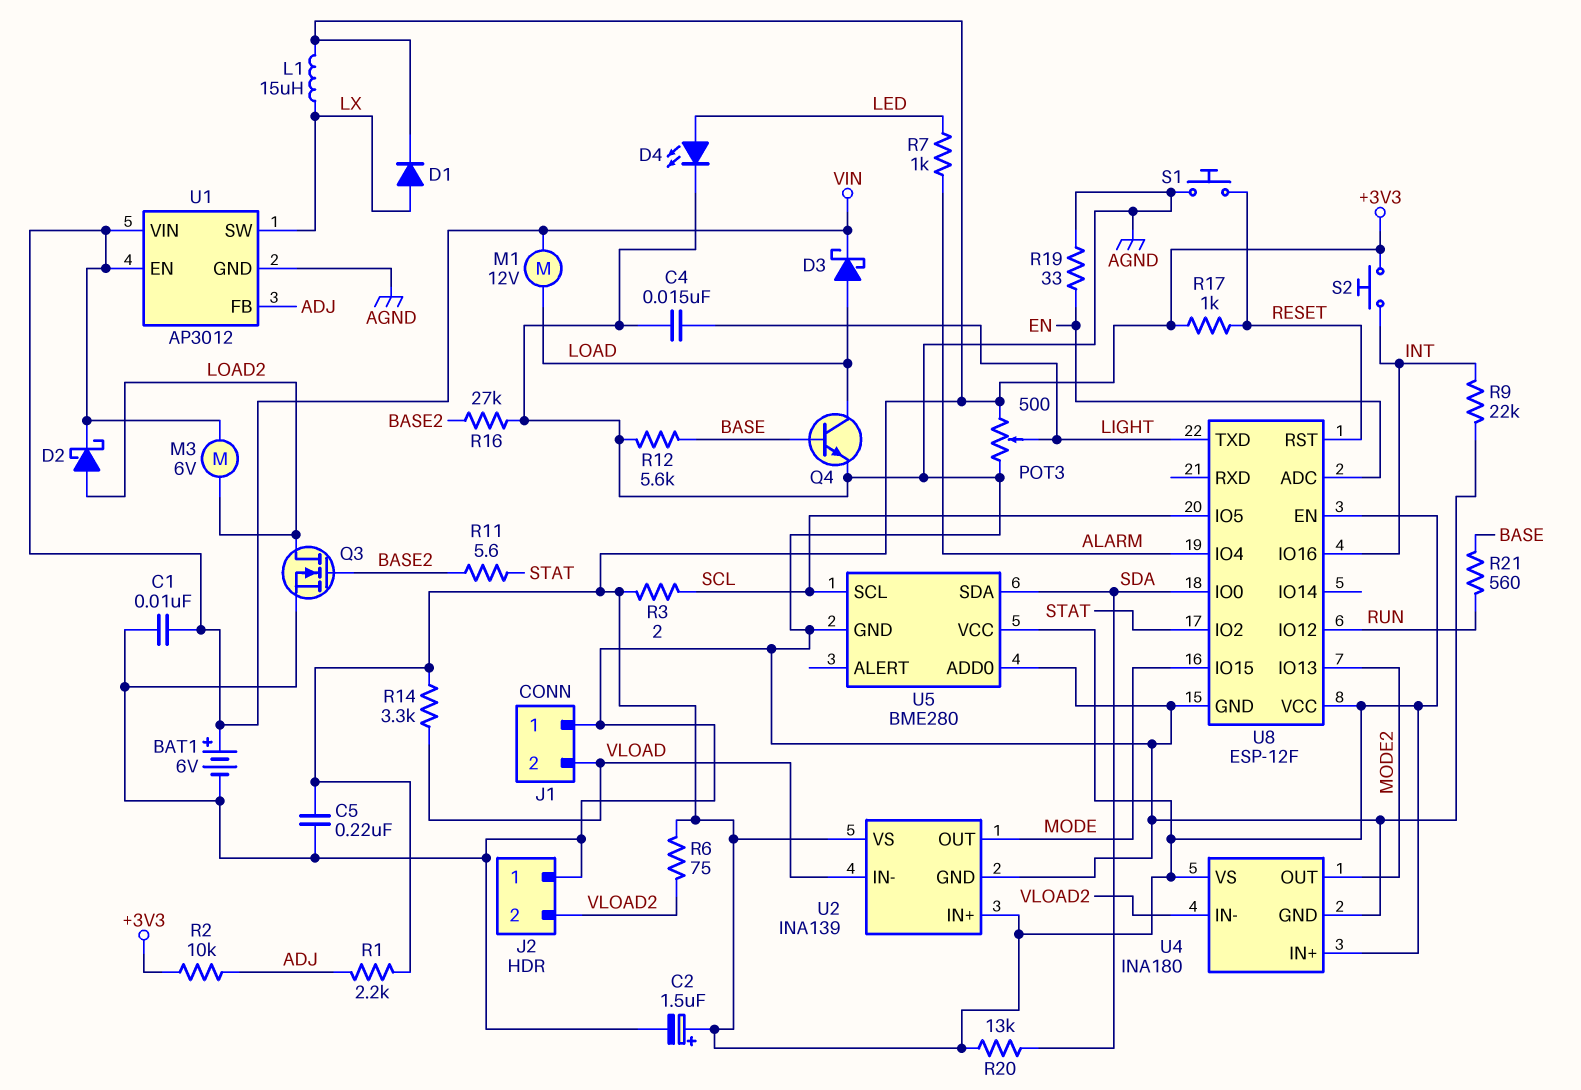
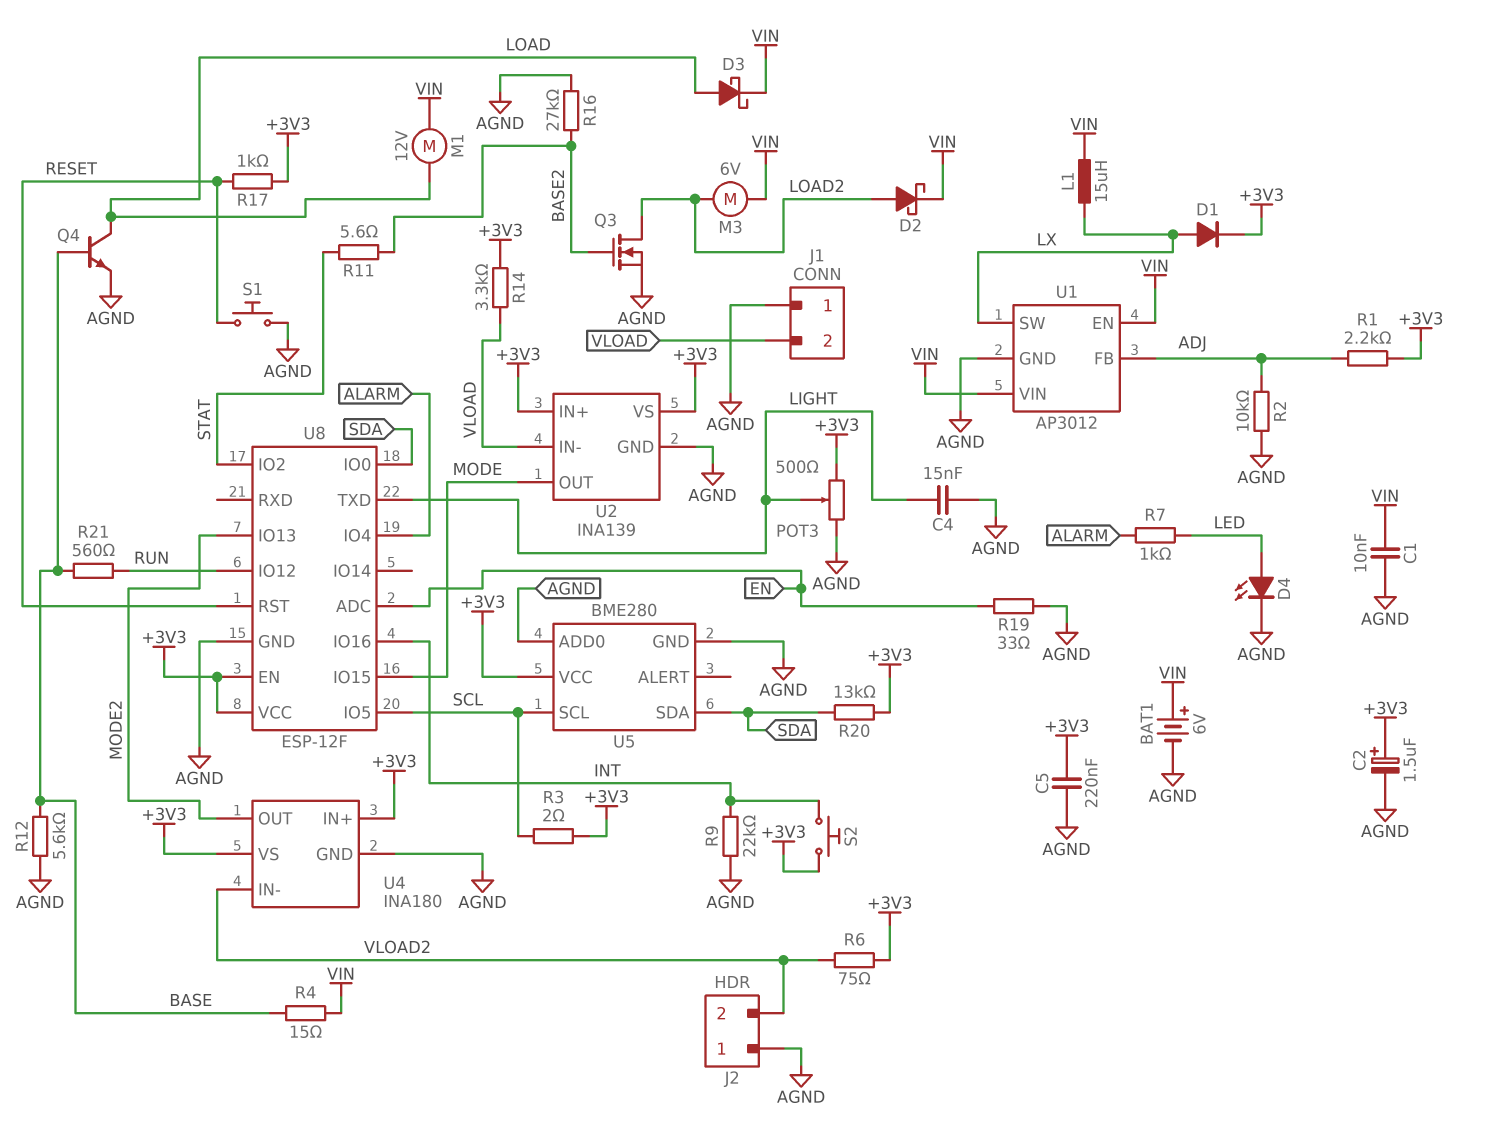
L1: 15uH (+3V3, LX) -> 15uH (LX, VIN)
R2: 10k (+3V3, ADJ) -> 10k (ADJ, AGND)
R4: none -> 15 (BASE, VIN)

